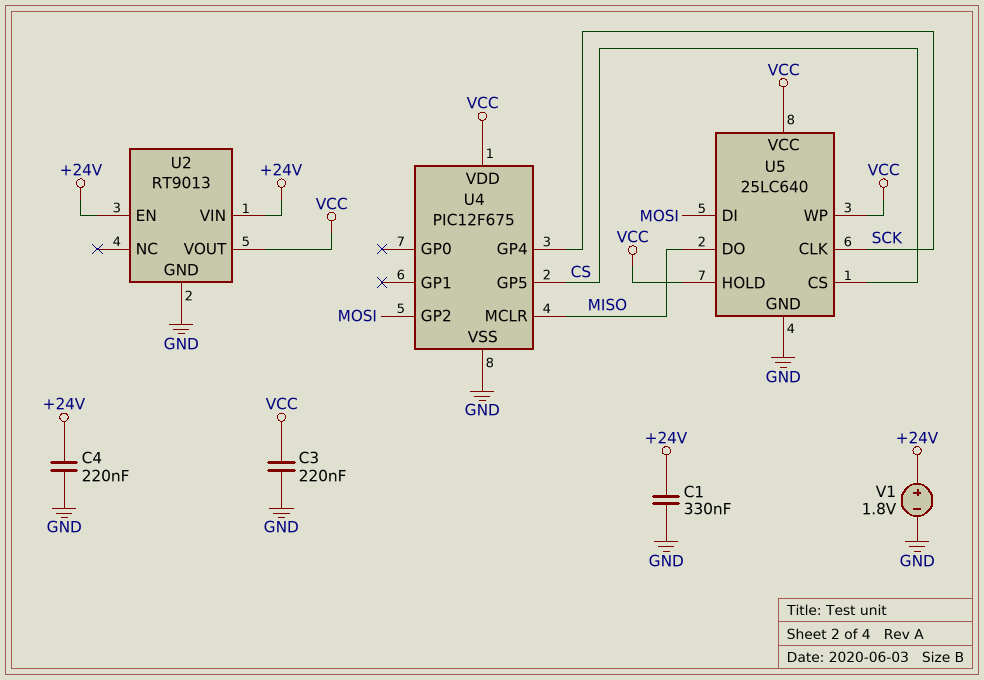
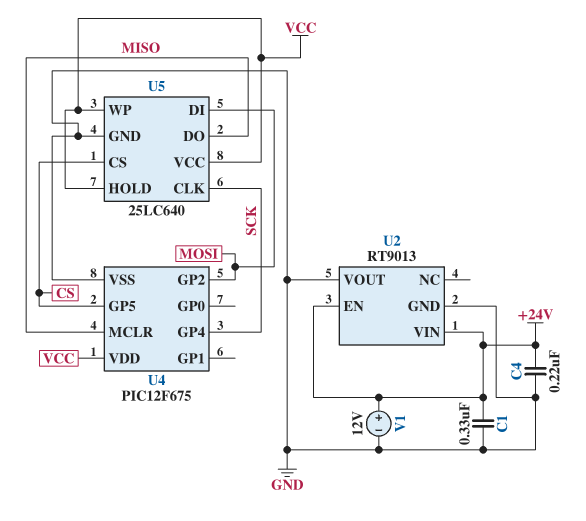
C3: 220nF (GND, VCC) -> none
U2 pin VOUT: VCC -> GND
V1: 1.8V (plus +24V, minus GND) -> 12V (plus +24V, minus GND)

